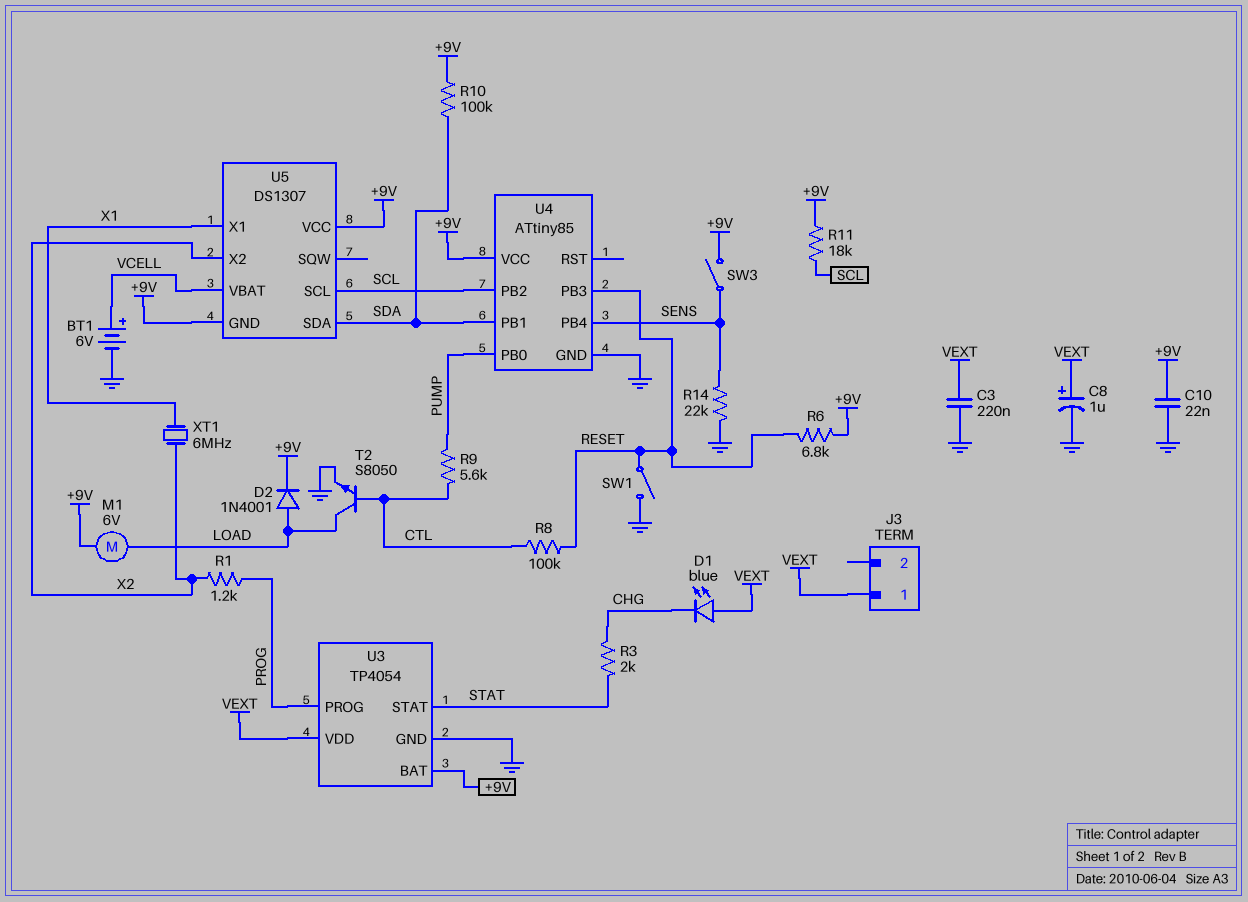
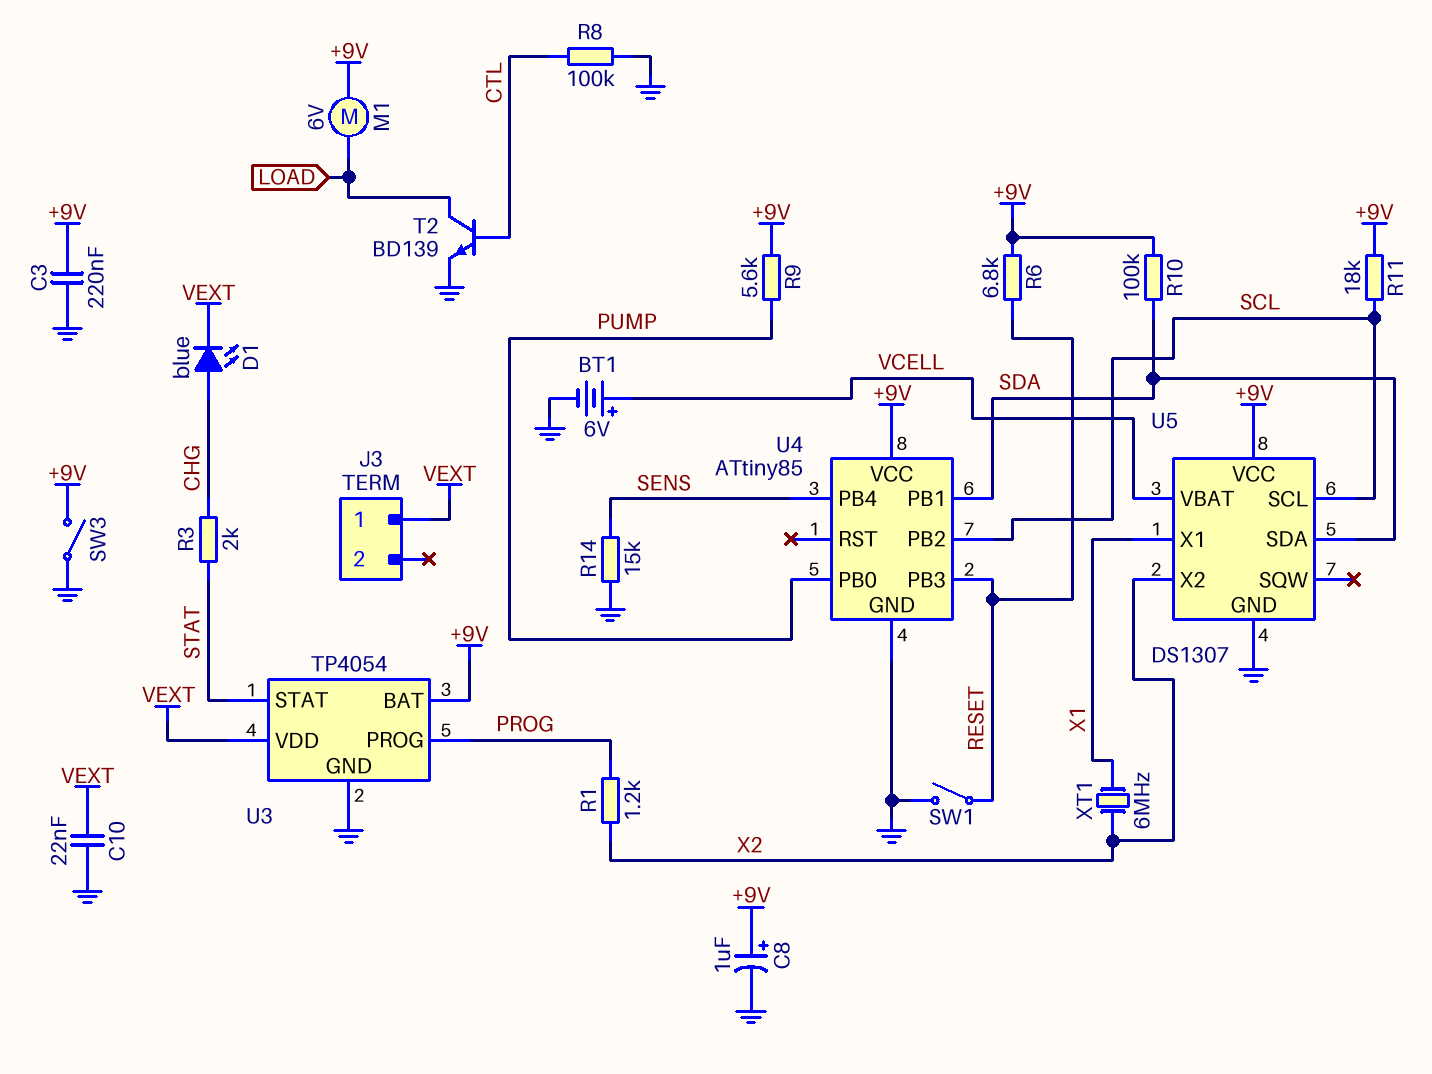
C3: 220nF (GND, VEXT) -> 220nF (+9V, GND)
C8: 1uF (plus VEXT, minus GND) -> 1uF (plus +9V, minus GND)
C10: 22nF (+9V, GND) -> 22nF (GND, VEXT)
D1: LED blue (A VEXT, K CHG) -> LED blue (A CHG, K VEXT)
D2: diode 1N4001 (A LOAD, K +9V) -> none
R8: 100k (CTL, RESET) -> 100k (CTL, GND)
R9: 5.6k (CTL, PUMP) -> 5.6k (+9V, PUMP)
R14: 22k (GND, SENS) -> 15k (GND, SENS)
SW3: switch (+9V, SENS) -> switch (+9V, GND)
T2: NPN S8050 (B CTL, C LOAD, E GND) -> NPN BD139 (B CTL, C LOAD, E GND)
U5 pin GND: +9V -> GND

